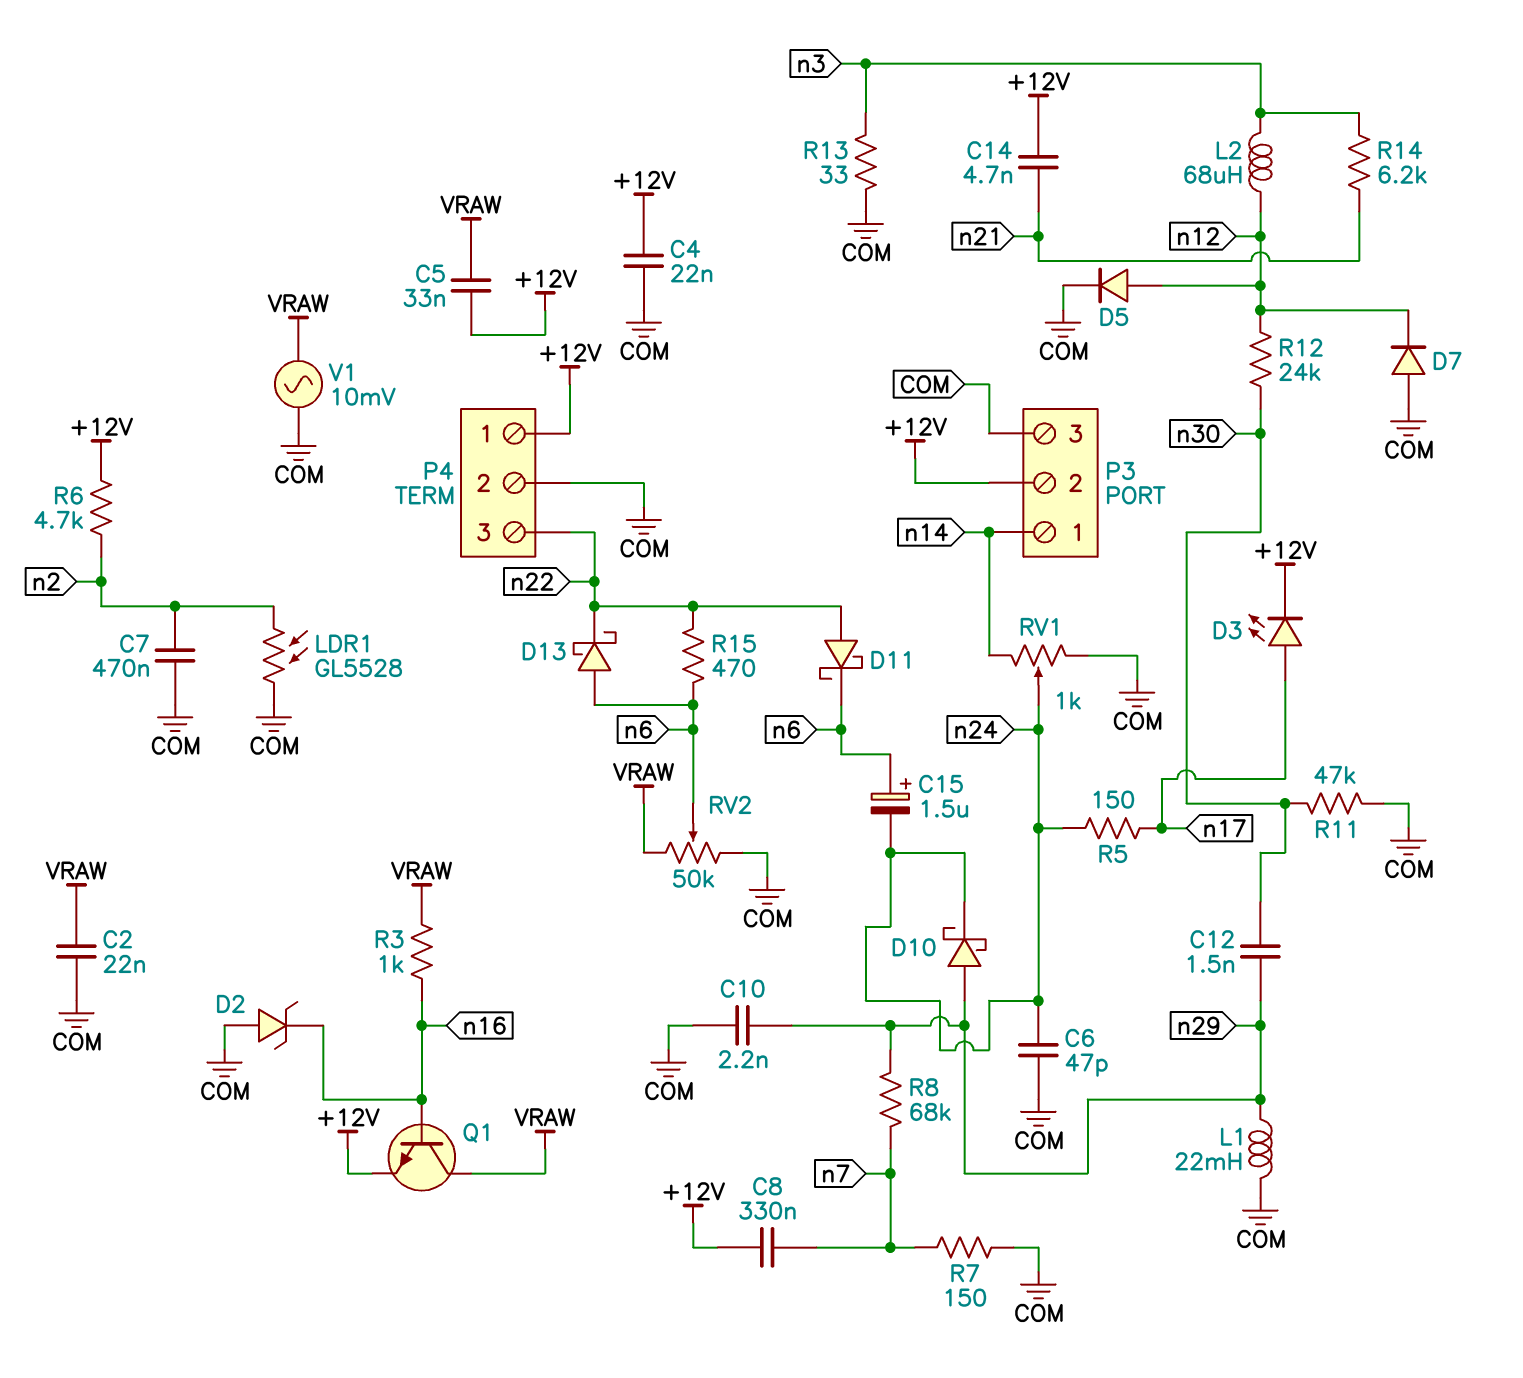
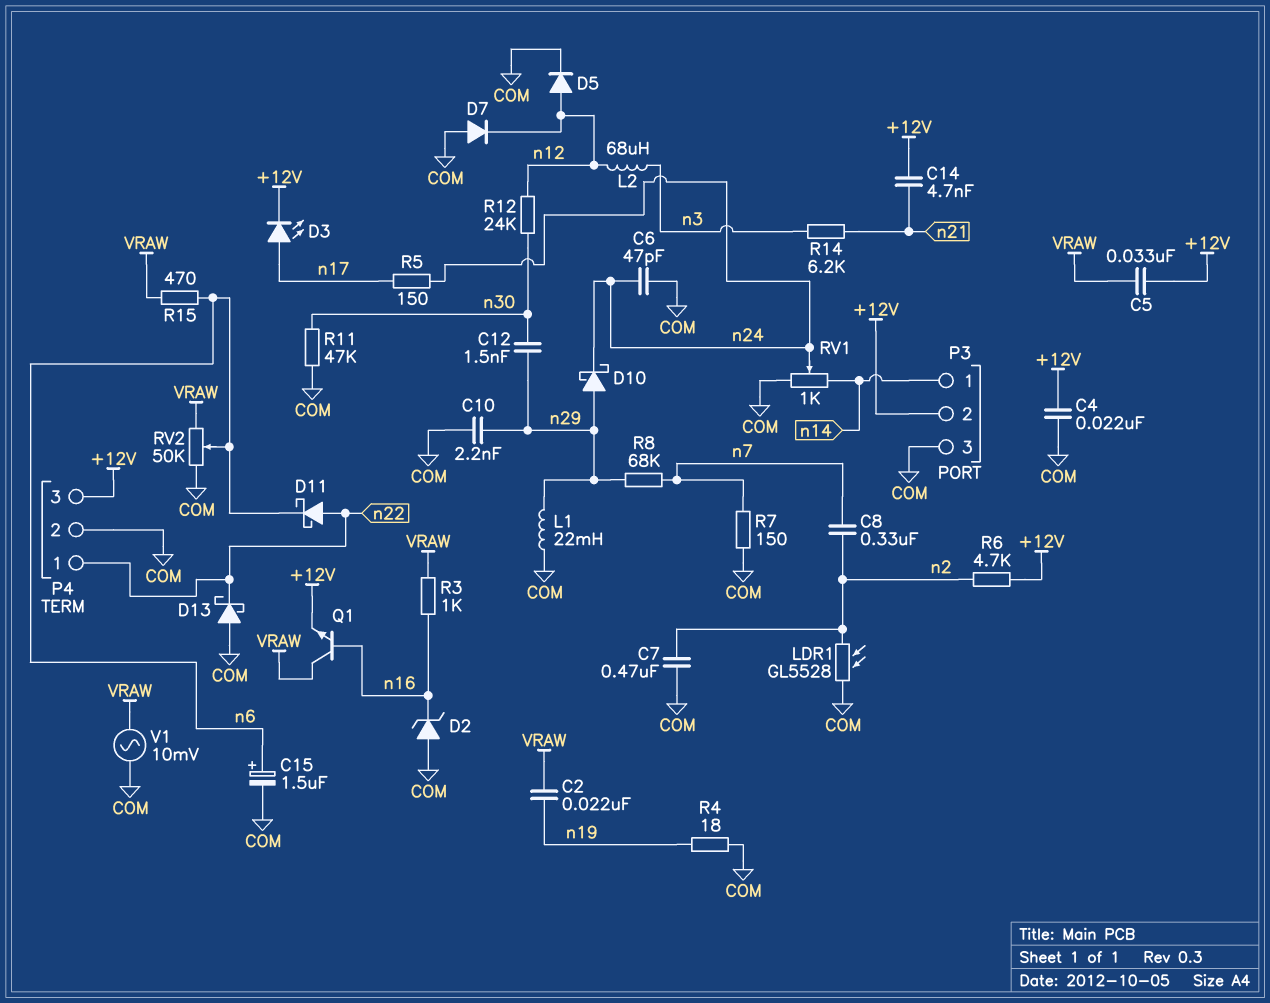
C2: 22nF (COM, VRAW) -> 22nF (VRAW, n19)
C8: 330nF (+12V, n7) -> 330nF (n2, n7)
C15: 1.5uF (plus n6, minus n24) -> 1.5uF (plus n6, minus COM)
D13: schottky (A n6, K n22) -> schottky (A COM, K n22)
P4 pin 1: +12V -> n22
P4 pin 3: n22 -> +12V
R4: none -> 18 (COM, n19)
R13: 33 (COM, n3) -> none
R15: 470 (n6, n22) -> 470 (VRAW, n6)

